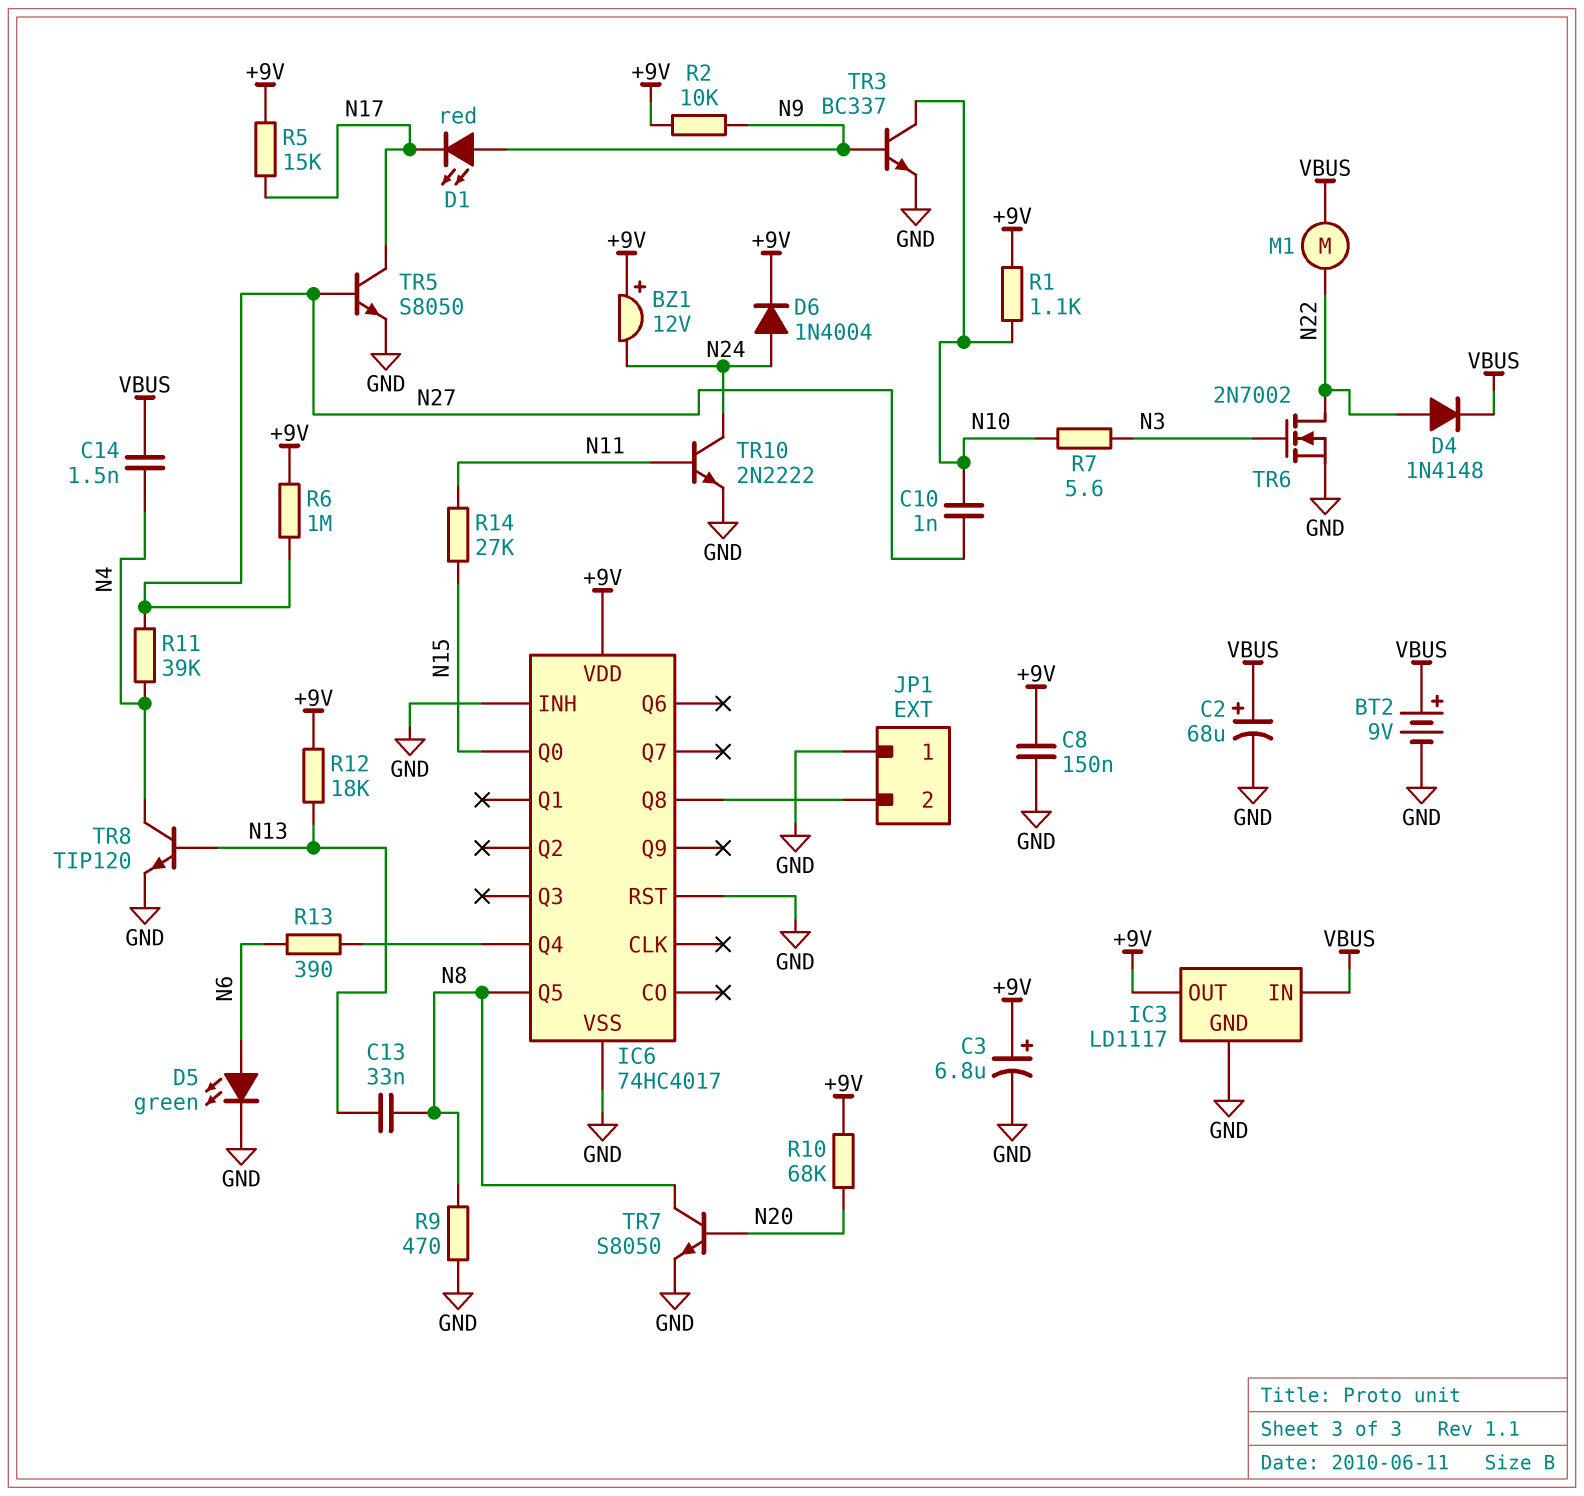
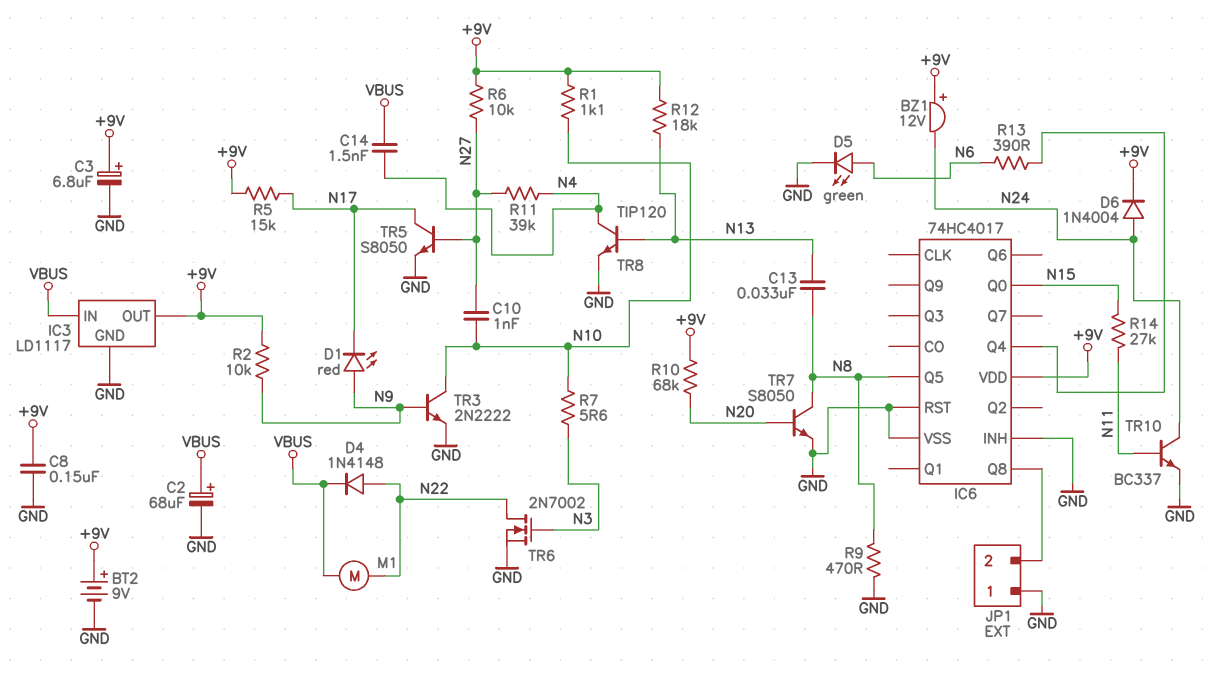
BT2: 9V (plus VBUS, minus GND) -> 9V (plus +9V, minus GND)
R6: 1M (+9V, N27) -> 10k (+9V, N27)
TR3: NPN BC337 (B N9, C N10, E GND) -> NPN 2N2222 (B N9, C N10, E GND)
TR10: NPN 2N2222 (B N11, C N24, E GND) -> NPN BC337 (B N11, C N24, E GND)

